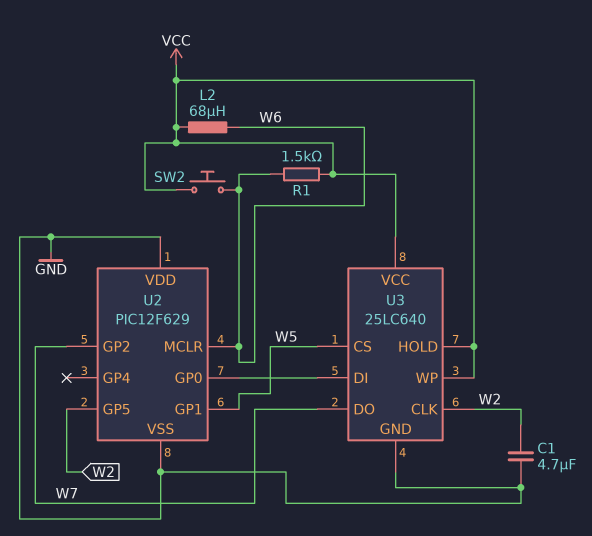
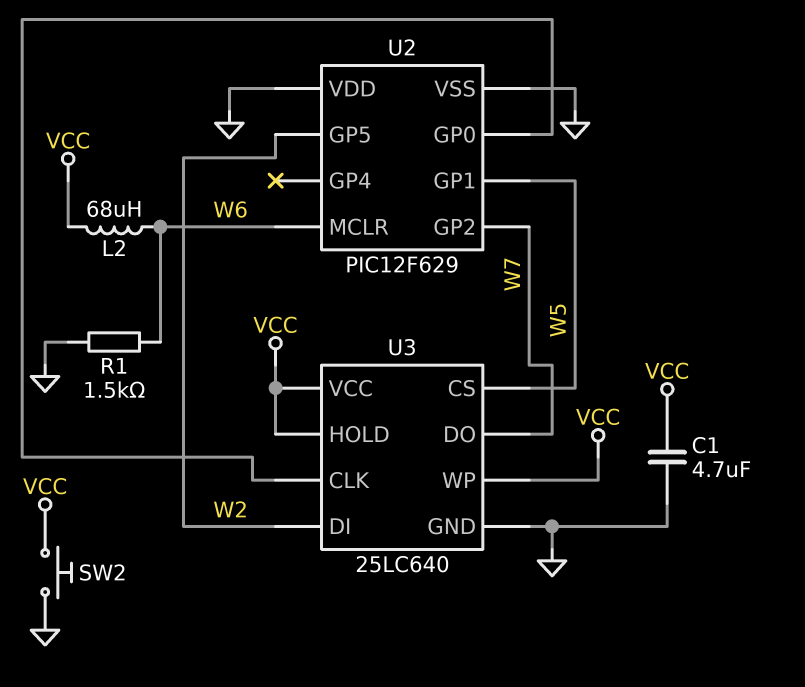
C1: 4.7uF (GND, W2) -> 4.7uF (GND, VCC)
R1: 1.5k (VCC, W6) -> 1.5k (GND, W6)
SW2: button (VCC, W6) -> button (GND, VCC)
U3 pin CLK: W2 -> U2/GP0
U3 pin DI: U2/GP0 -> W2

